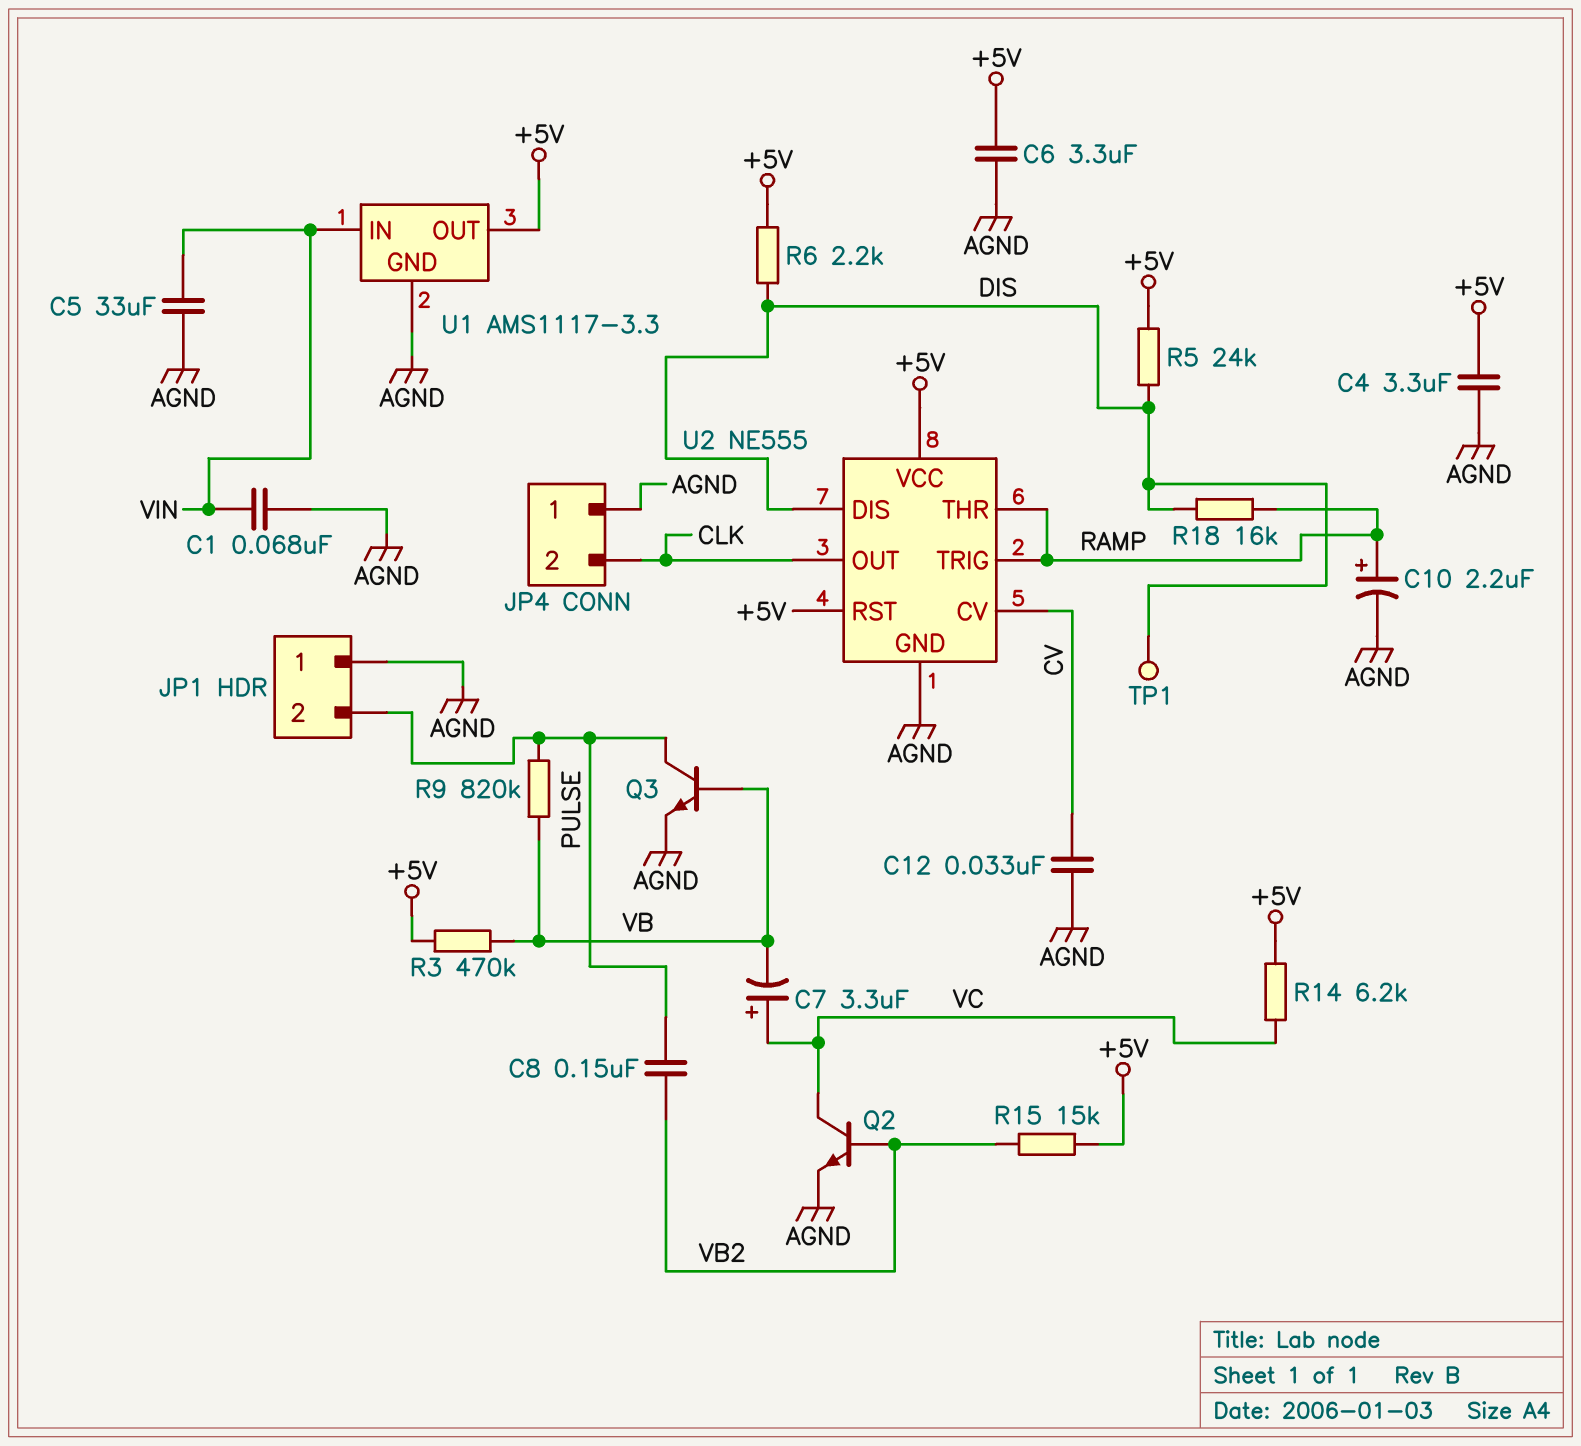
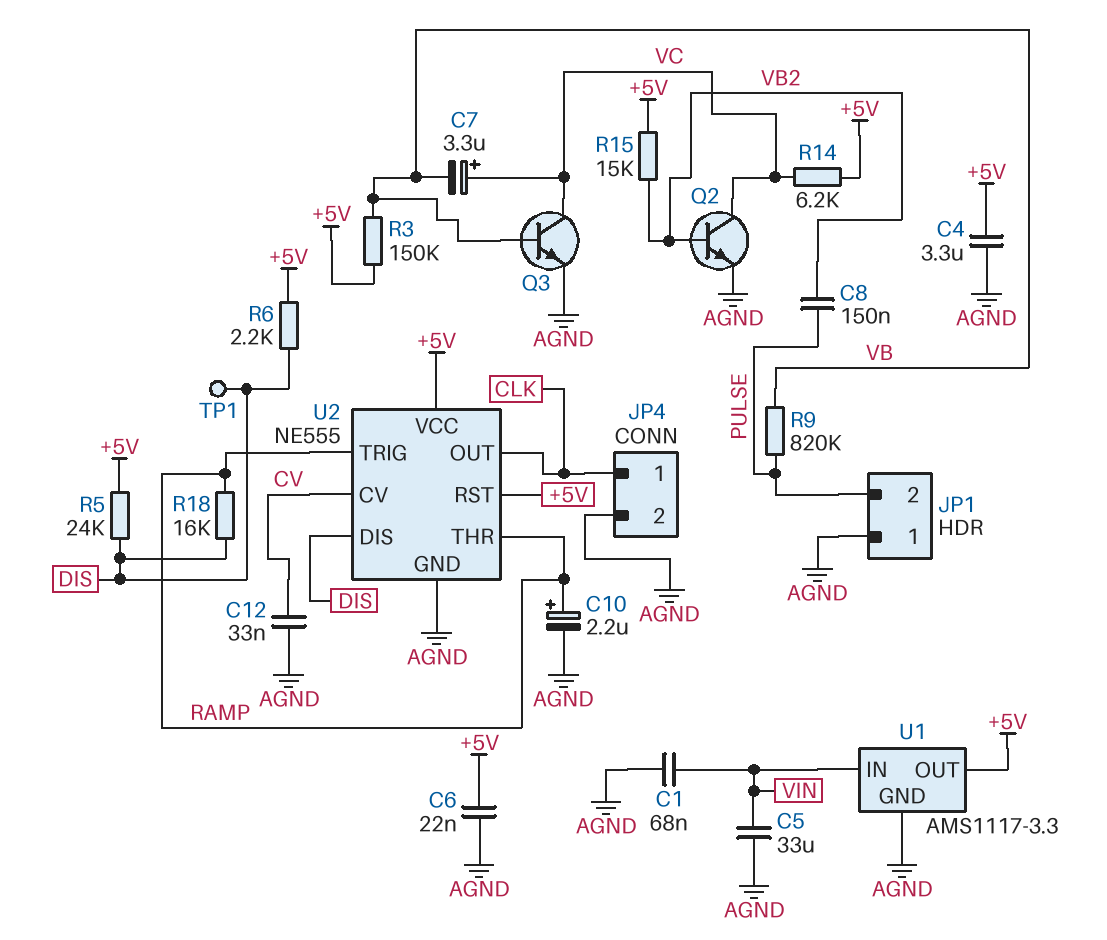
C6: 3.3uF (+5V, AGND) -> 22nF (+5V, AGND)
JP4 pin 1: AGND -> CLK
JP4 pin 2: CLK -> AGND
Q3: NPN (B VB, C PULSE, E AGND) -> NPN (B VB, C VC, E AGND)
R3: 470k (+5V, VB) -> 150k (+5V, VB)

